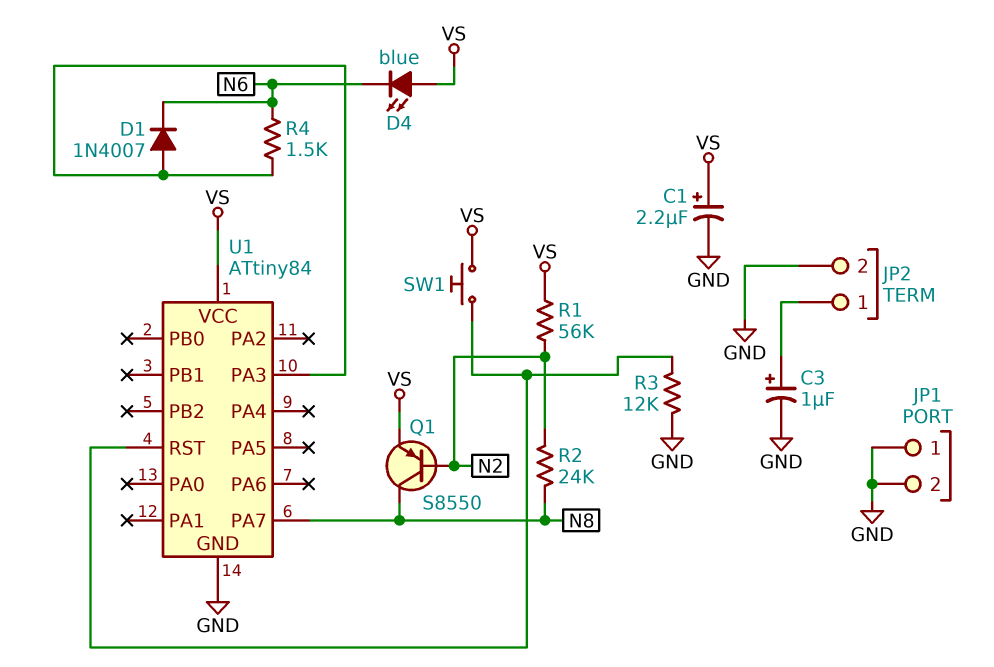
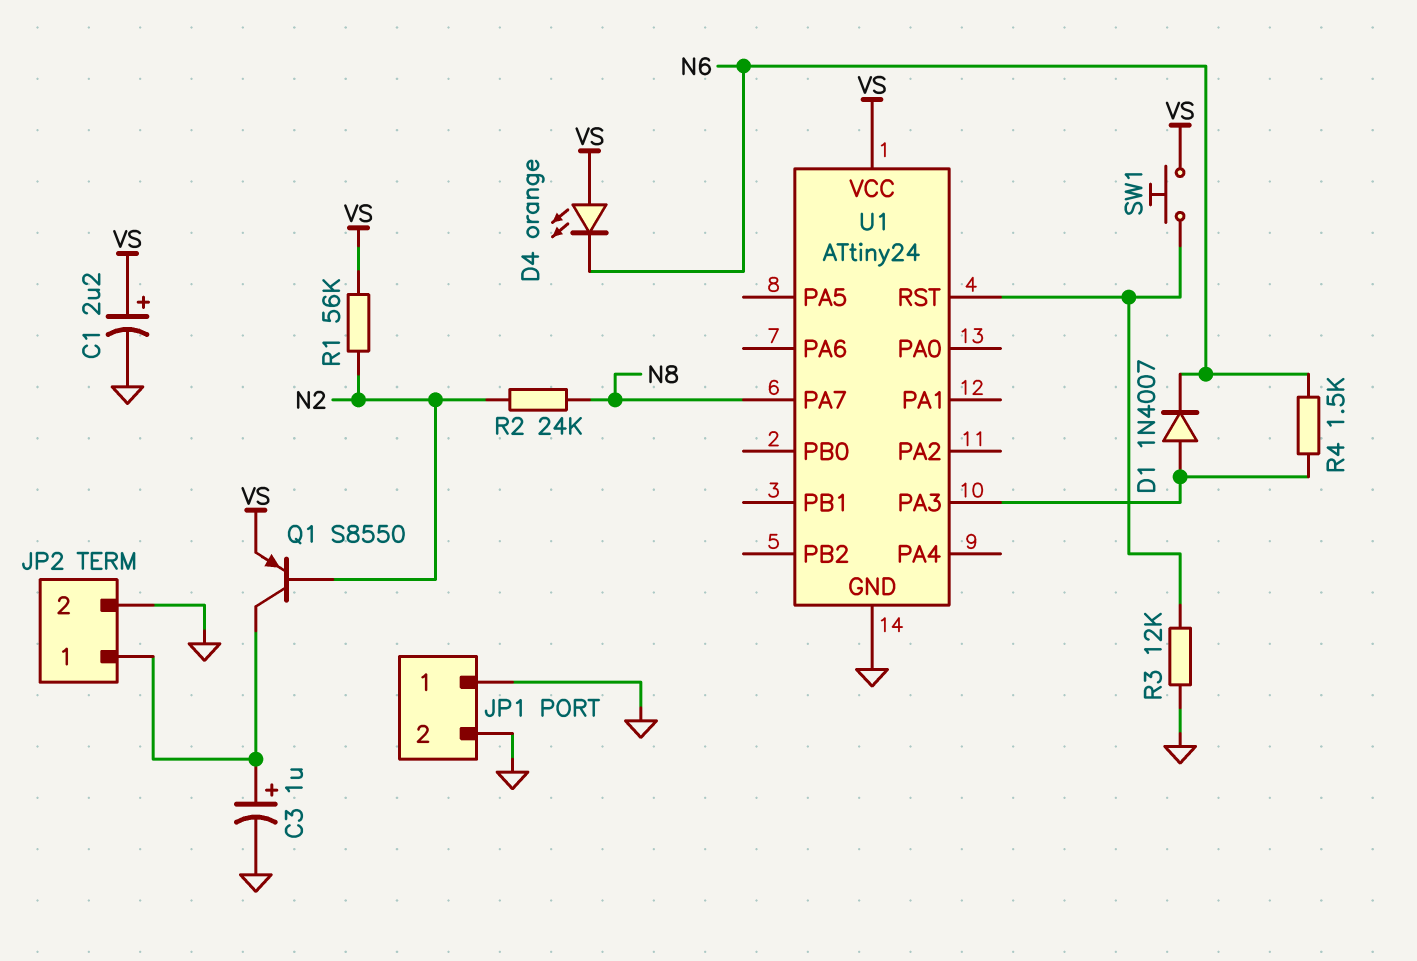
D4: LED blue (A VS, K N6) -> LED orange (A VS, K N6)
Q1: PNP S8550 (B N2, C N8, E VS) -> PNP S8550 (B N2, C JP2/1, E VS)
U1: ATtiny84 -> ATtiny24

